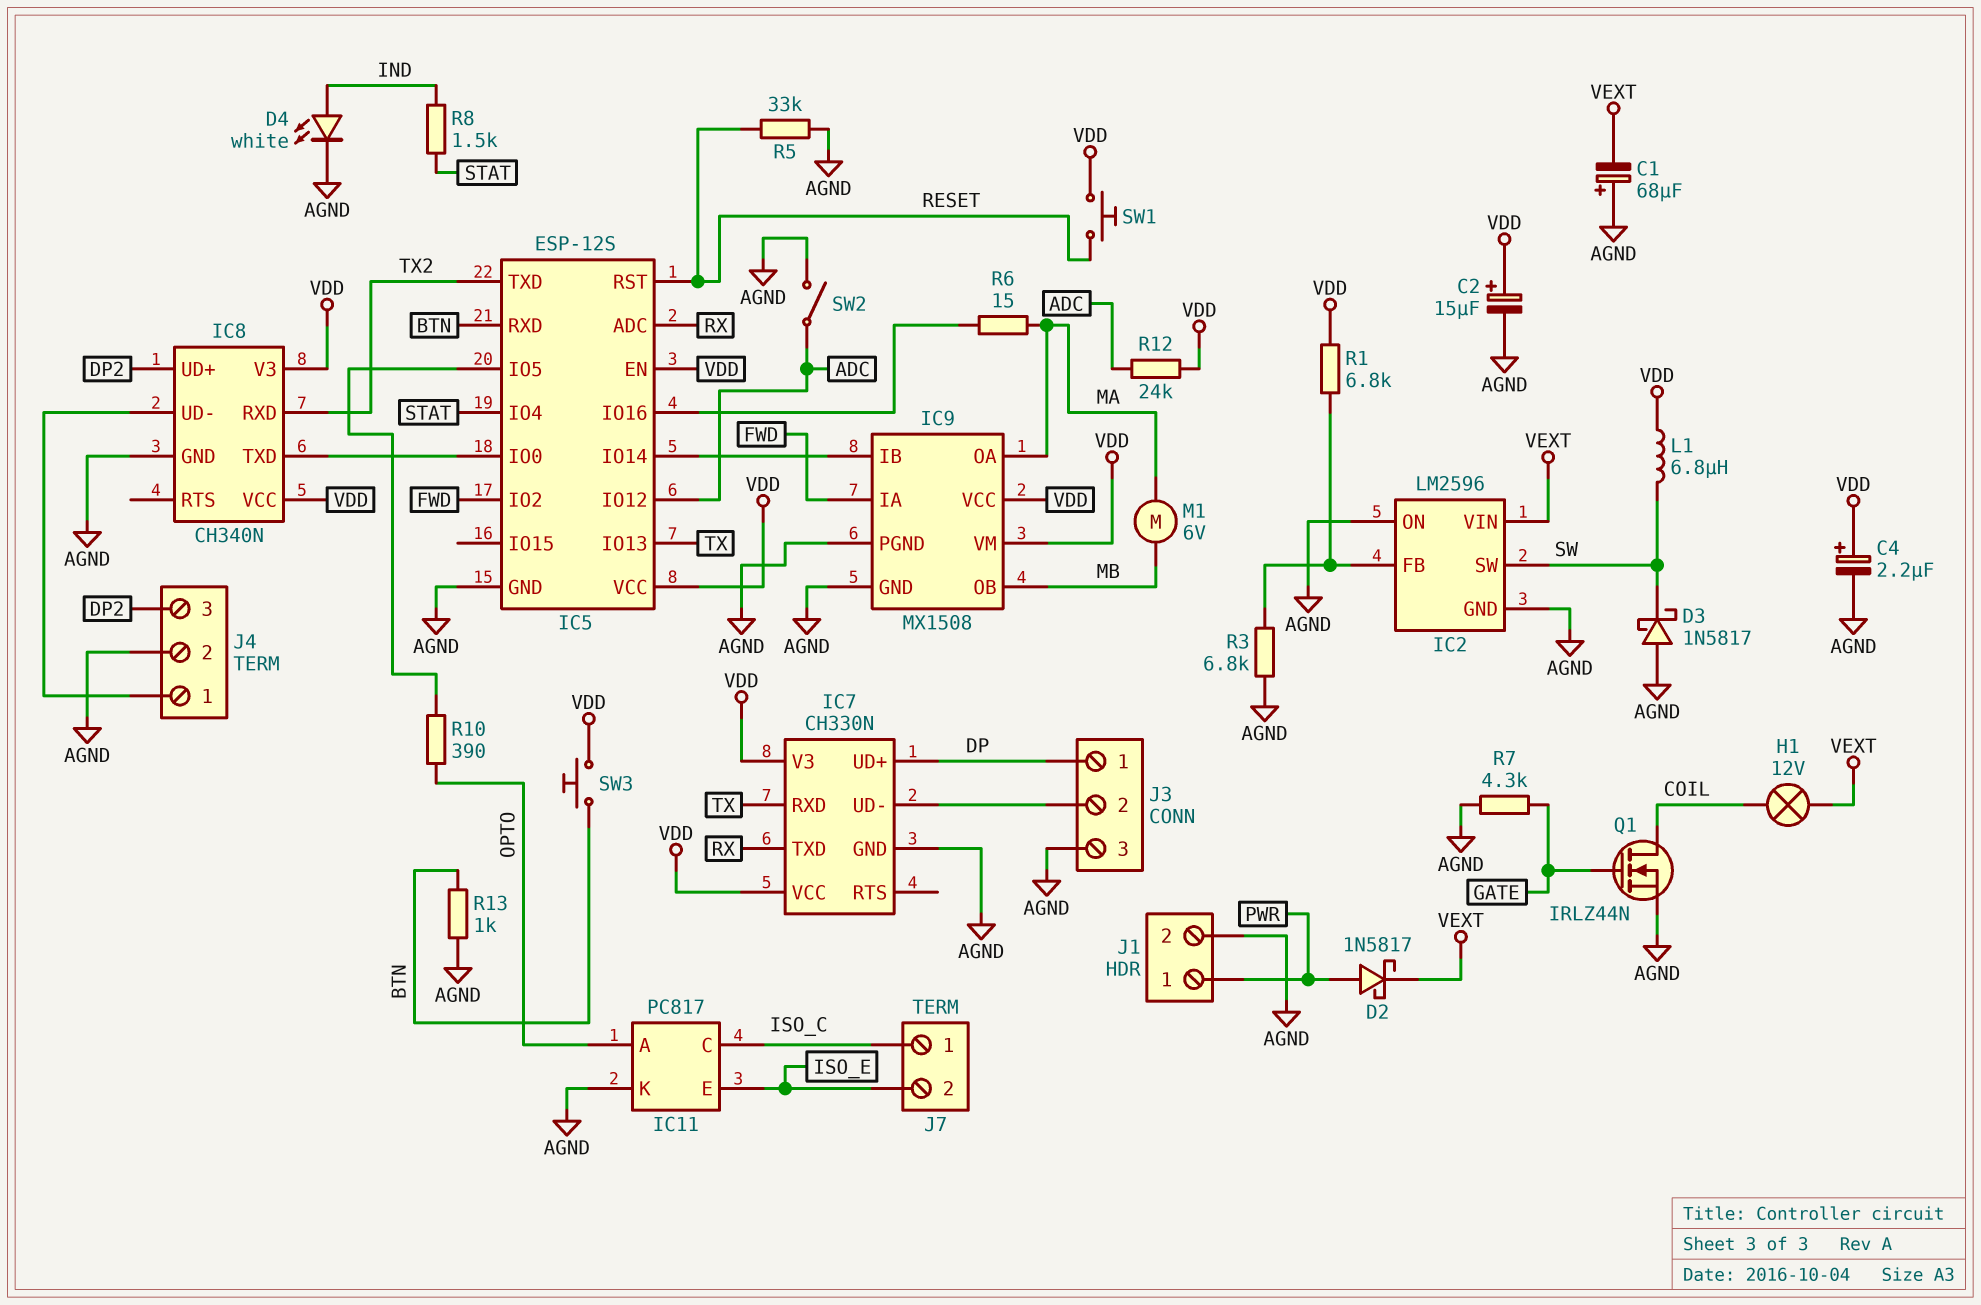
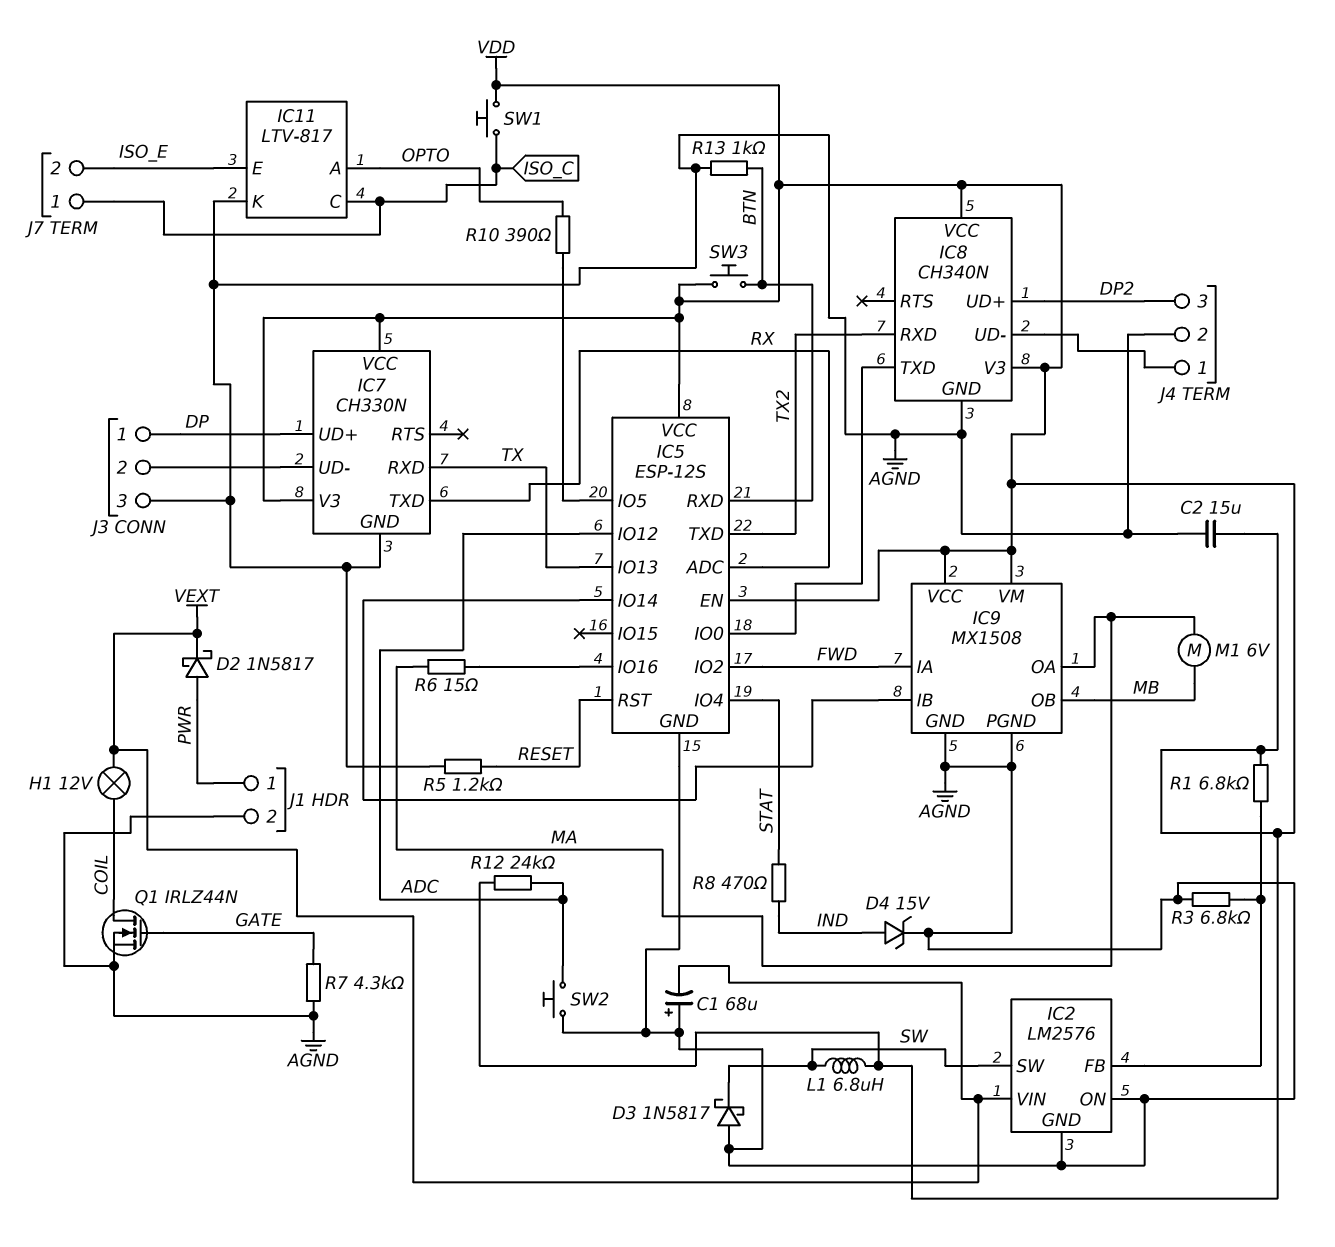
C2: 15uF (plus VDD, minus AGND) -> 15uF (AGND, VDD)
C4: 2.2uF (plus VDD, minus AGND) -> none
D4: LED white (A IND, K AGND) -> zener 15V (A IND, K AGND)
IC2: LM2596 -> LM2576
IC11: PC817 -> LTV-817
R5: 33k (AGND, RESET) -> 1.2k (AGND, RESET)
R8: 1.5k (IND, STAT) -> 470 (IND, STAT)
SW1: button (RESET, VDD) -> button (ISO_C, VDD)
SW2: switch (ADC, AGND) -> button (ADC, AGND)

